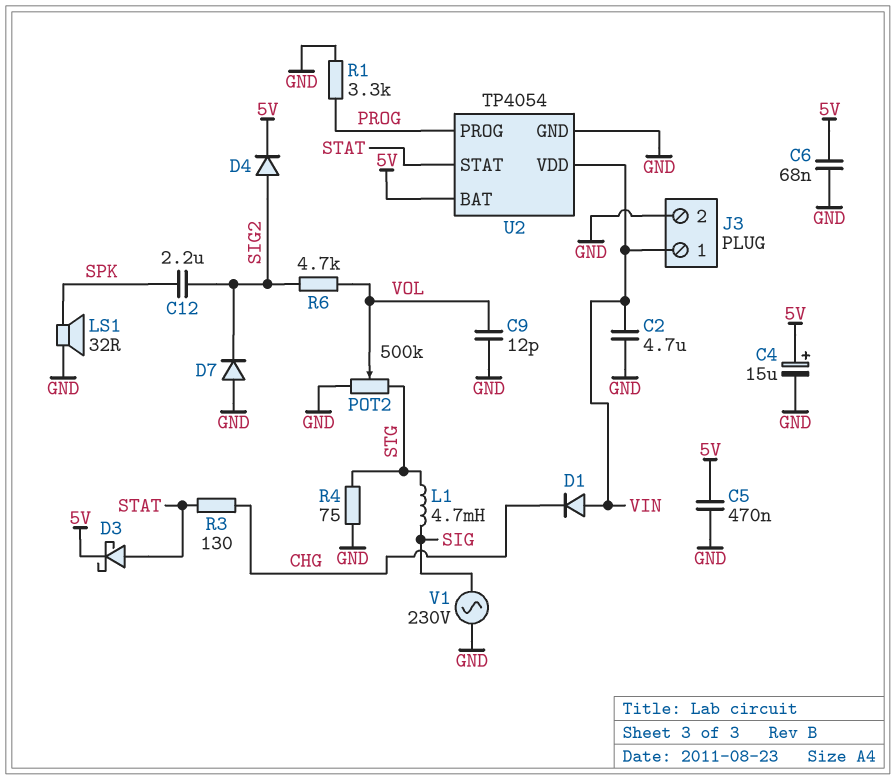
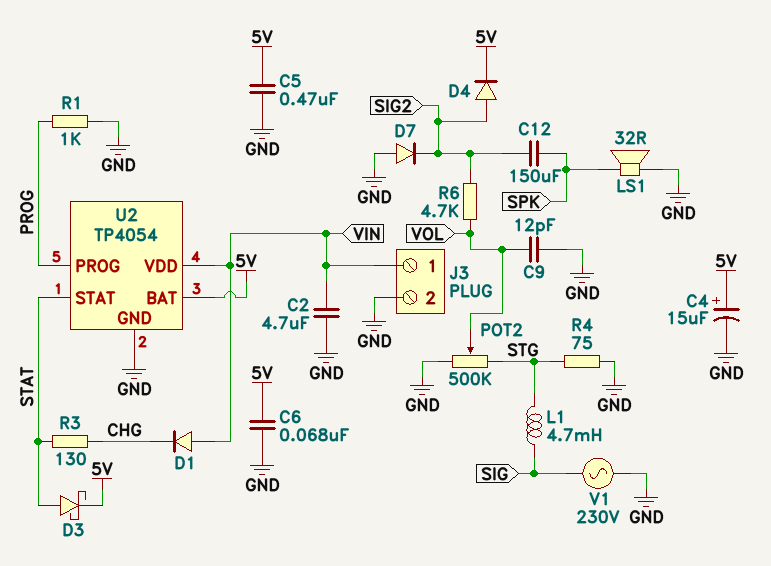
C12: 2.2uF (SIG2, SPK) -> 150uF (SIG2, SPK)
R1: 3.3k (GND, PROG) -> 1k (GND, PROG)

